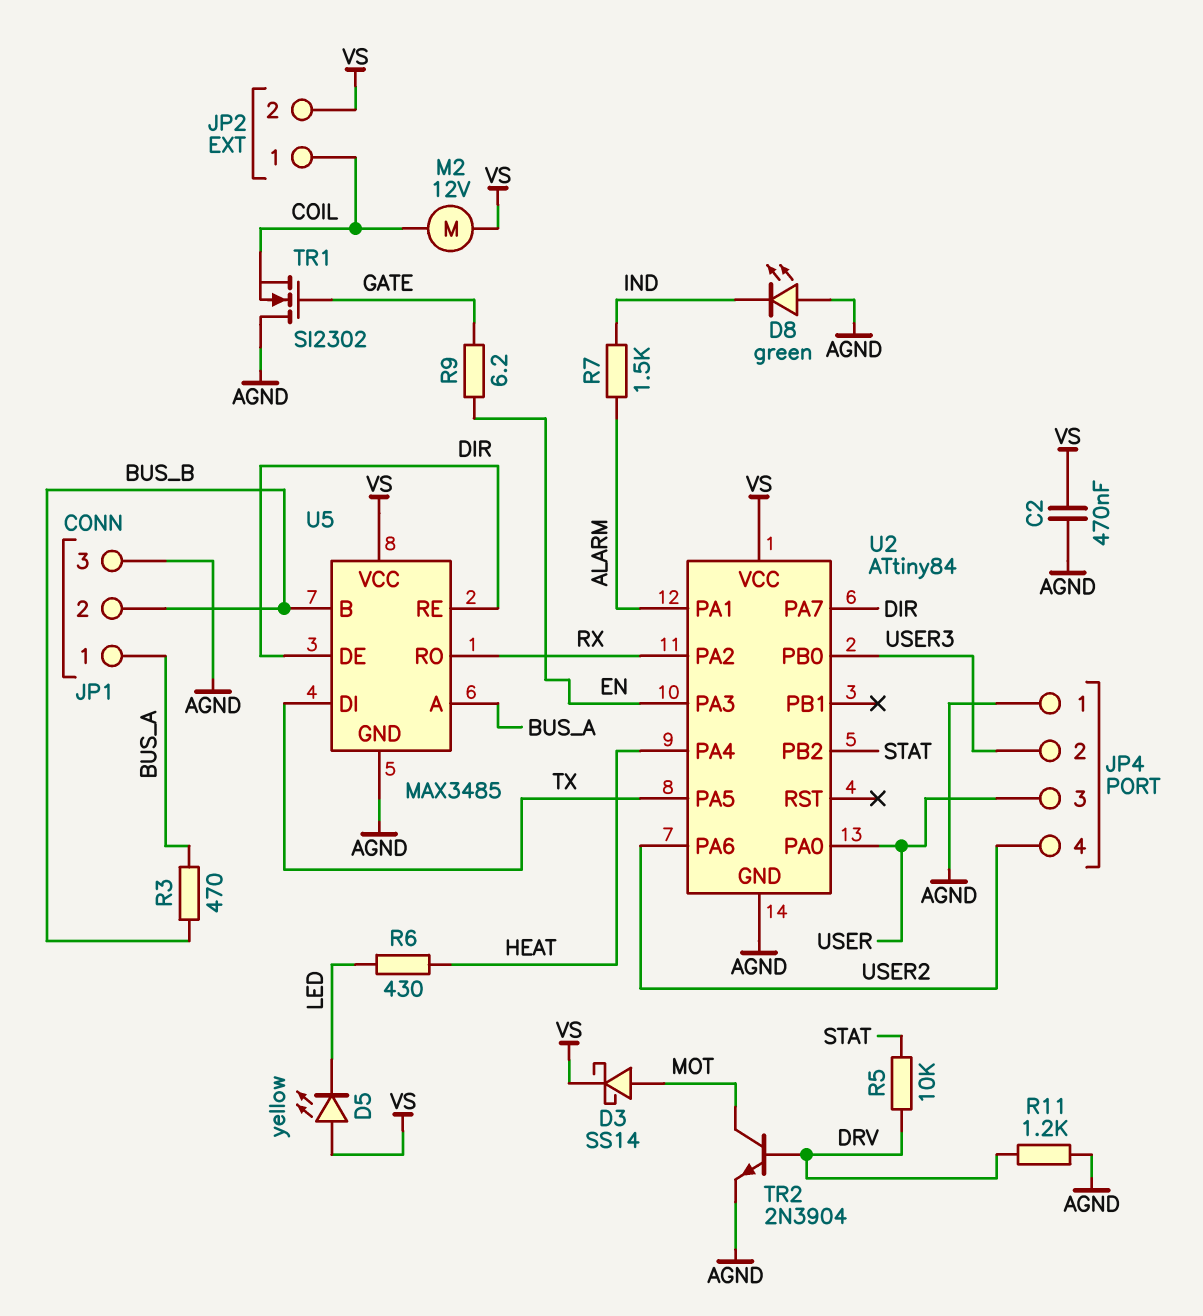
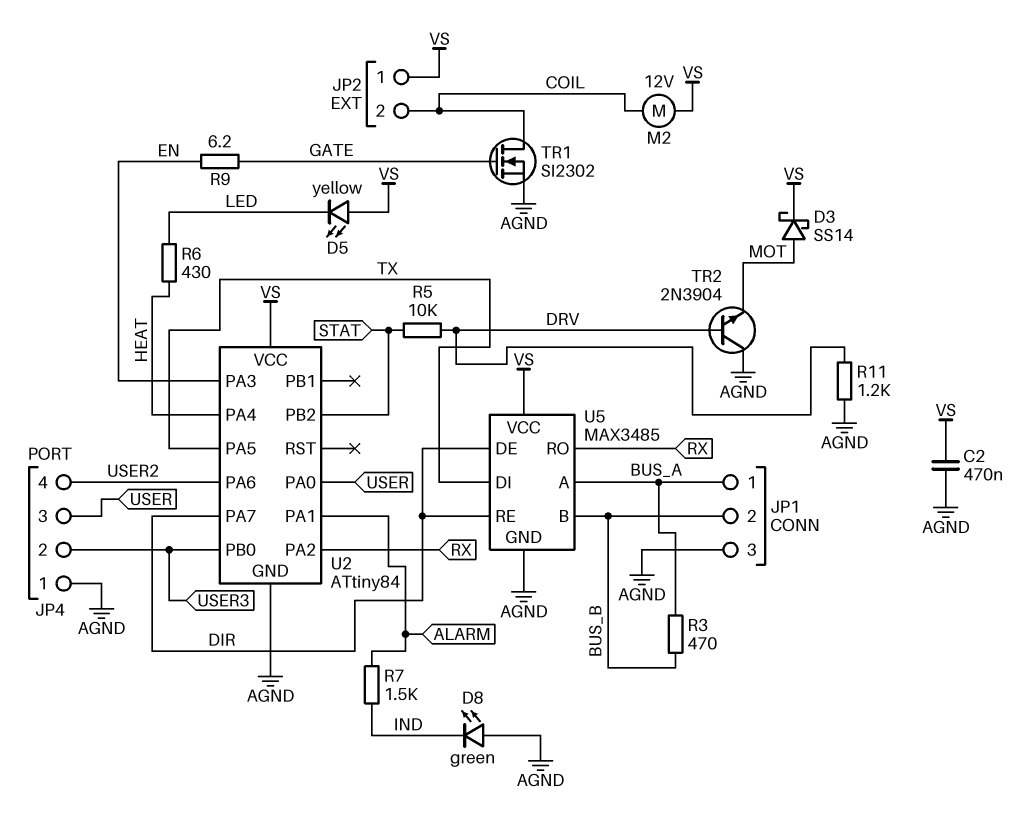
JP2 pin 1: COIL -> VS
JP2 pin 2: VS -> COIL
TR1: NMOS SI2302 (G GATE, D AGND, S COIL) -> NMOS SI2302 (G GATE, D COIL, S AGND)
TR2: NPN 2N3904 (B DRV, C MOT, E AGND) -> NPN 2N3904 (B DRV, C AGND, E MOT)

